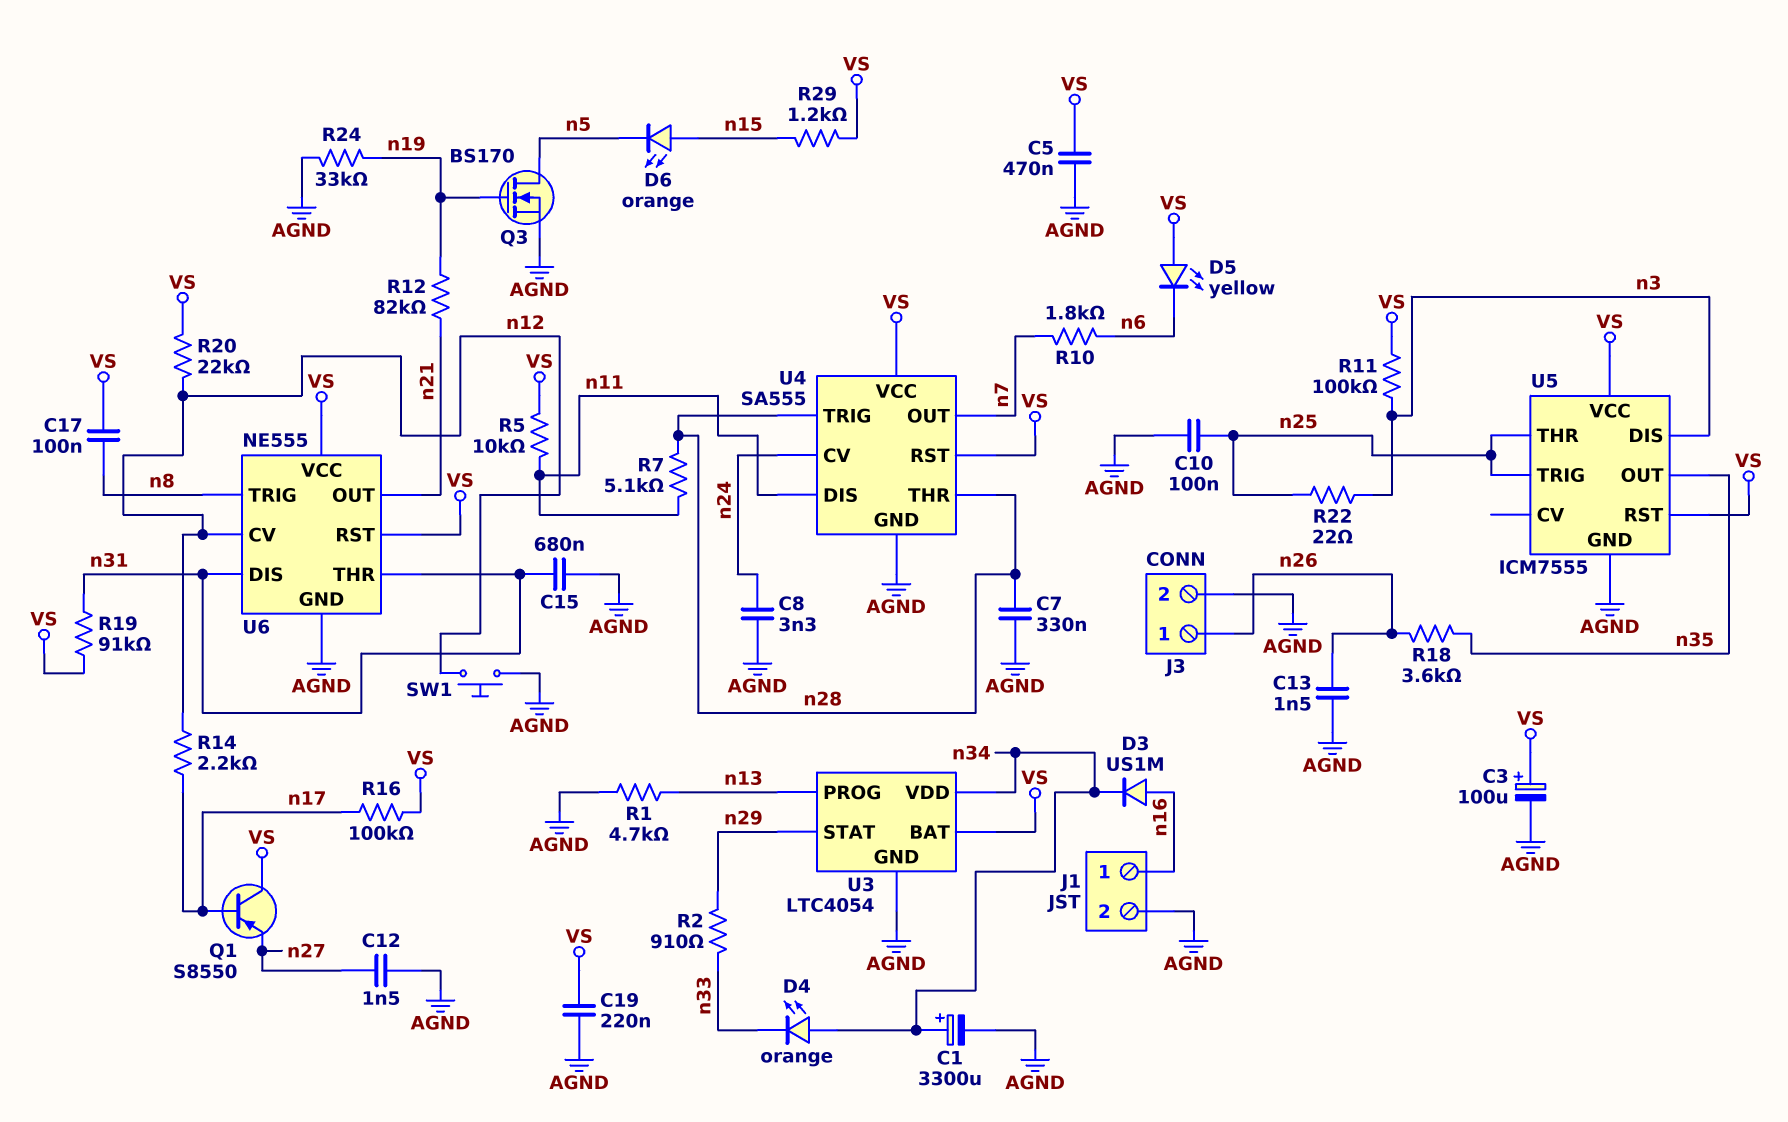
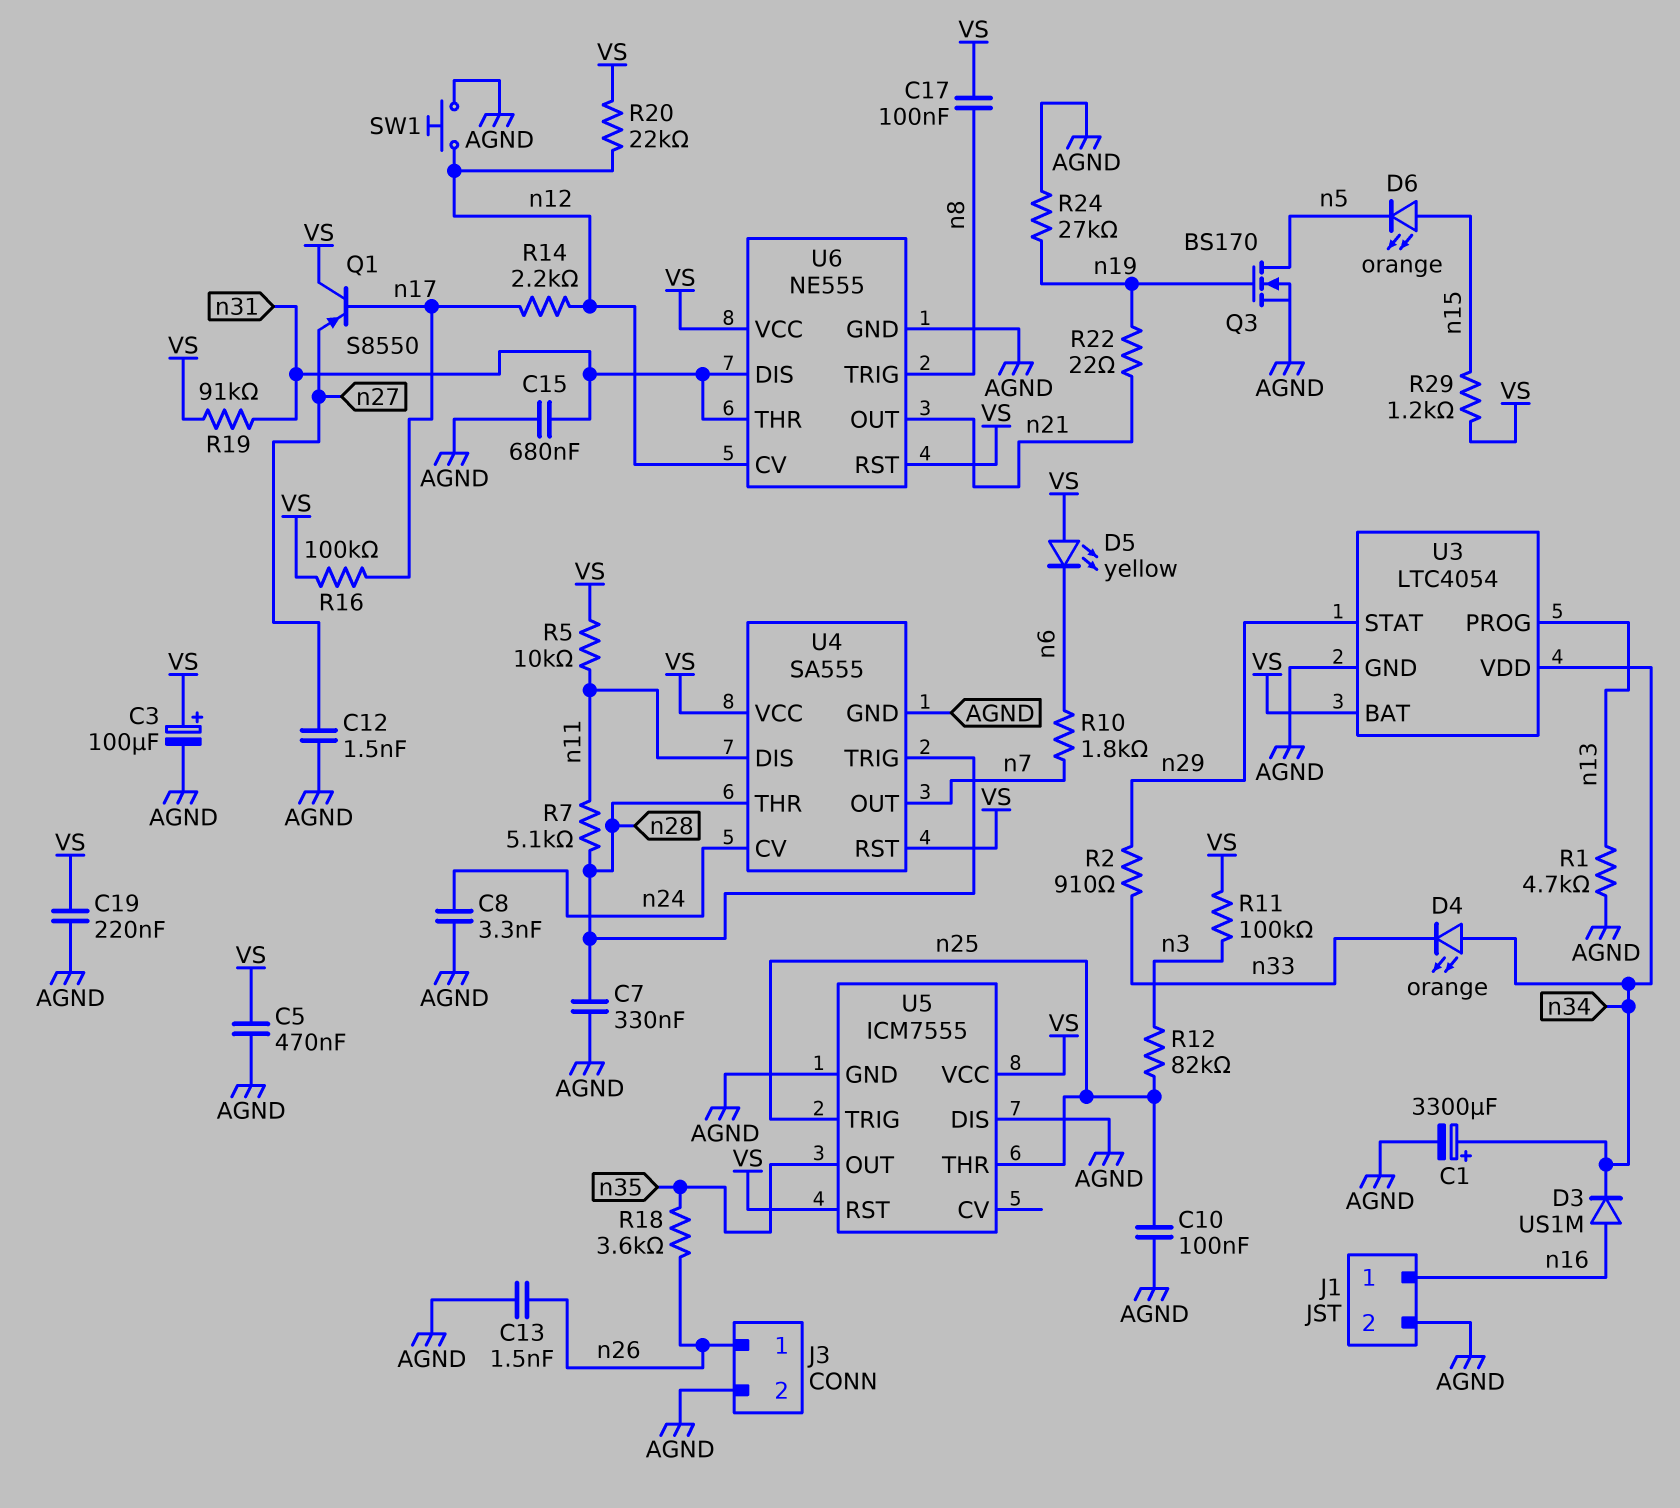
R12: 82k (n19, n21) -> 82k (n3, n25)
R22: 22 (n3, n25) -> 22 (n19, n21)
R24: 33k (AGND, n19) -> 27k (AGND, n19)
U5 pin DIS: n3 -> AGND

